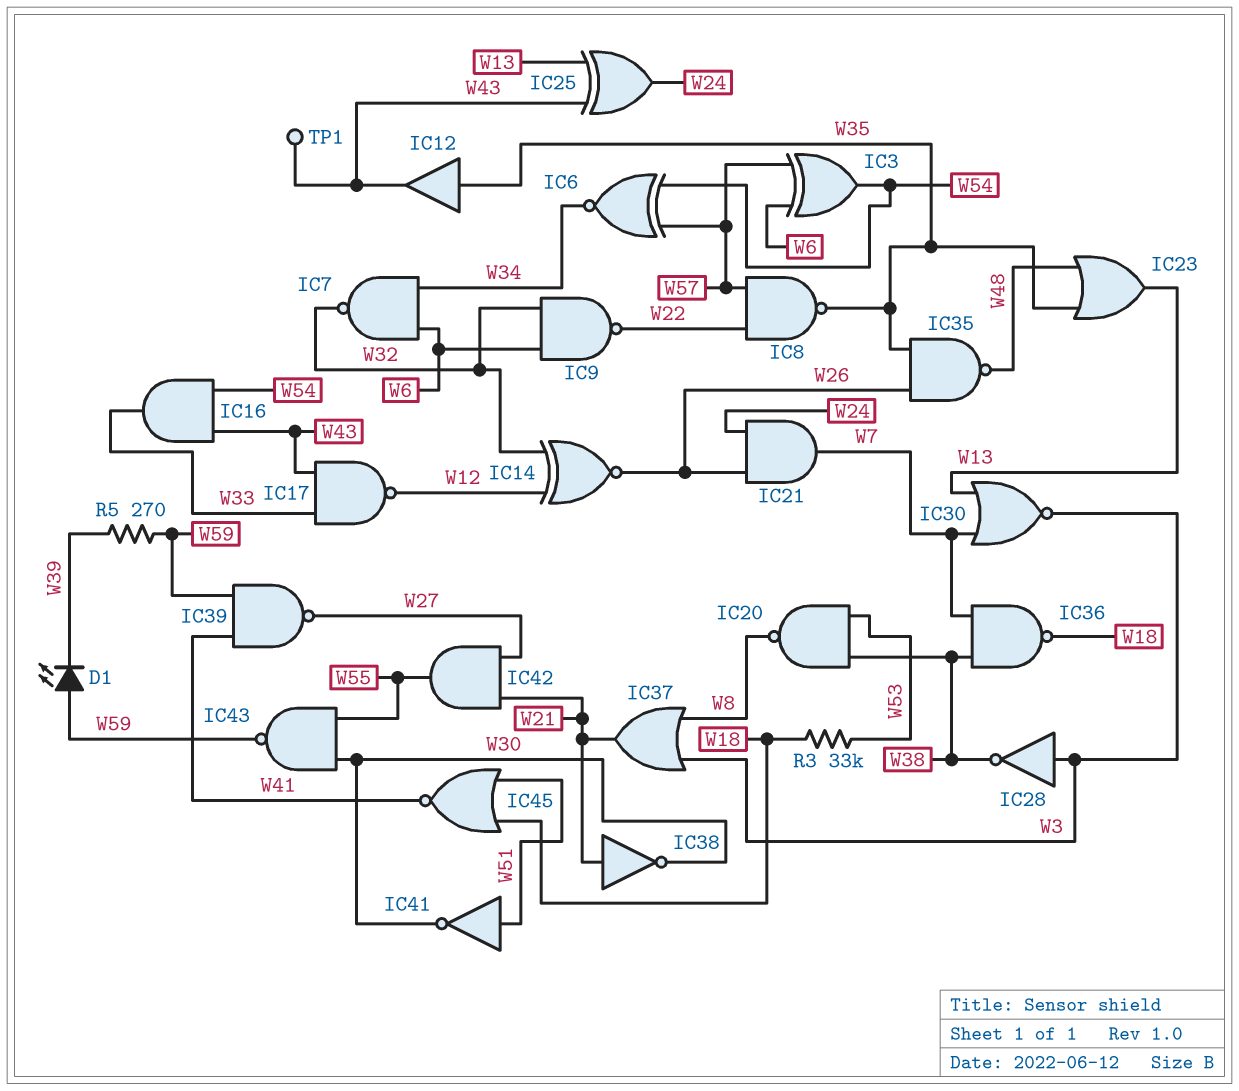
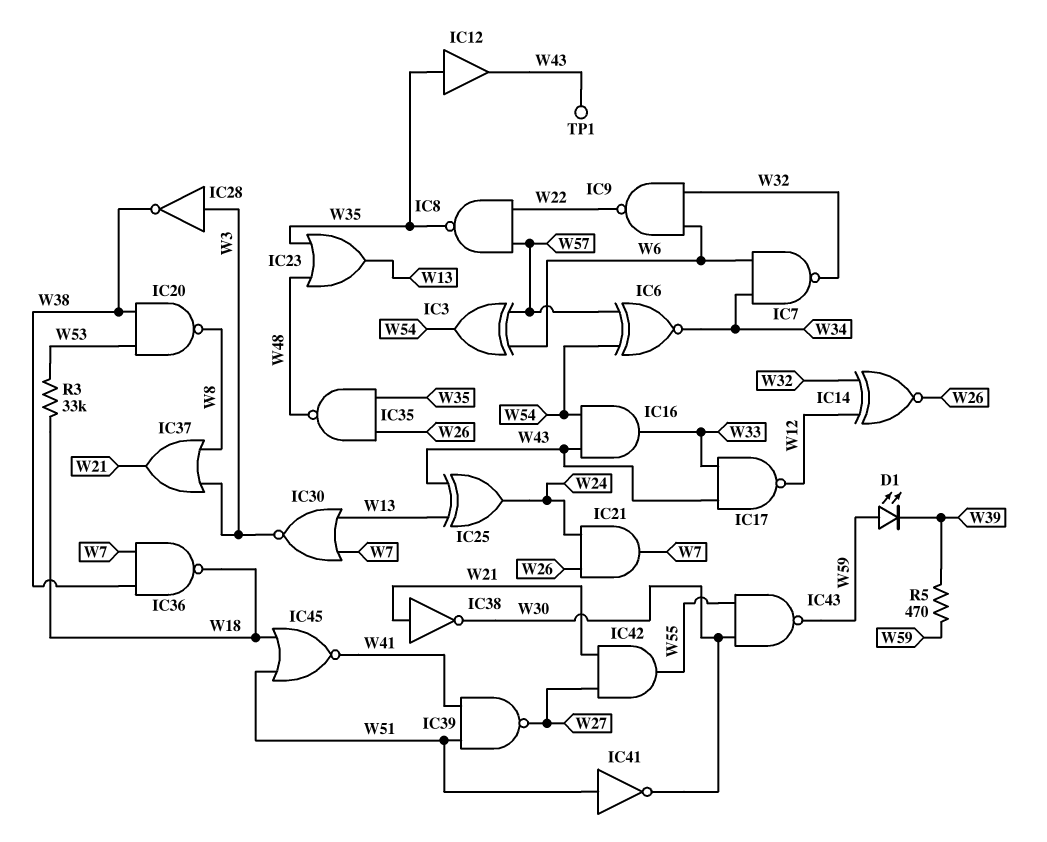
IC39: NAND (in W41, in W59, out W27) -> NAND (in W41, in W51, out W27)
R5: 270 (W39, W59) -> 470 (W39, W59)

